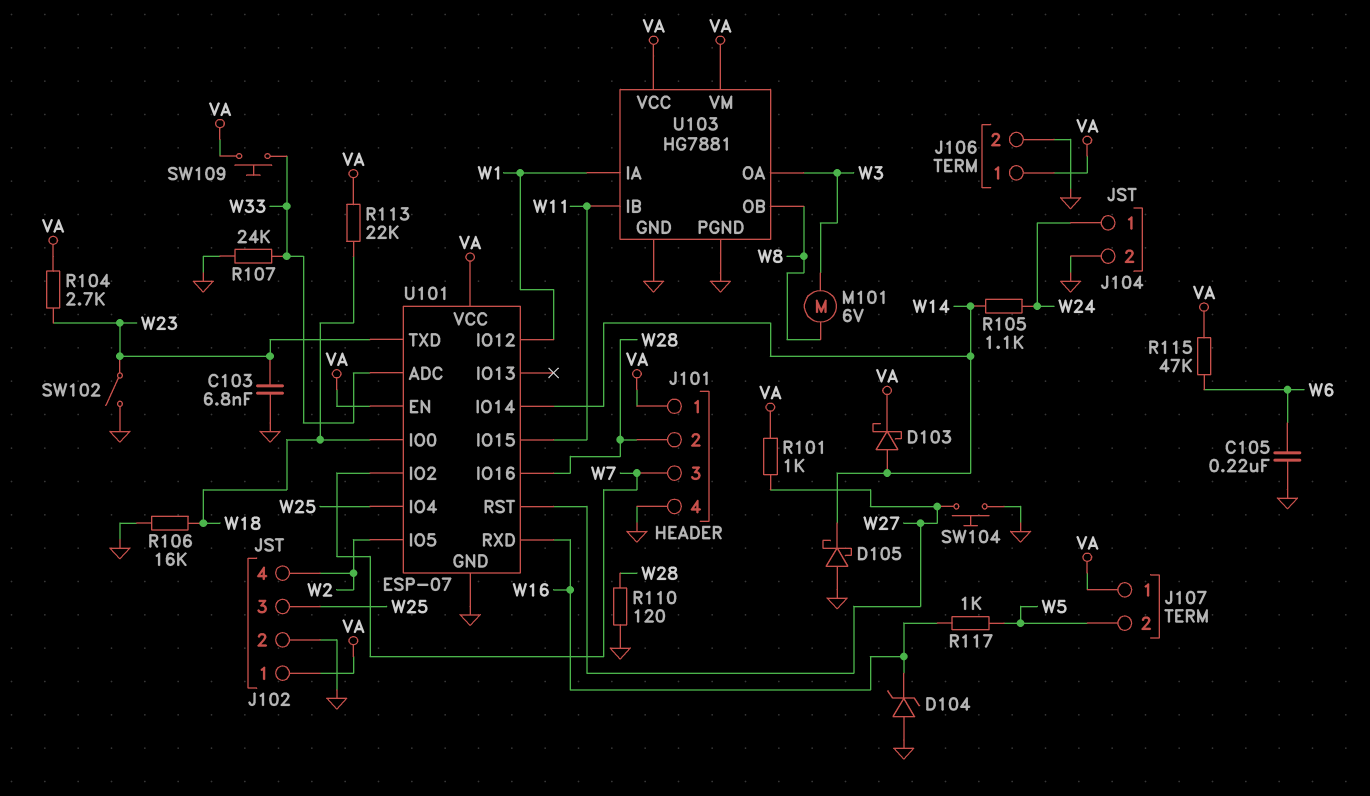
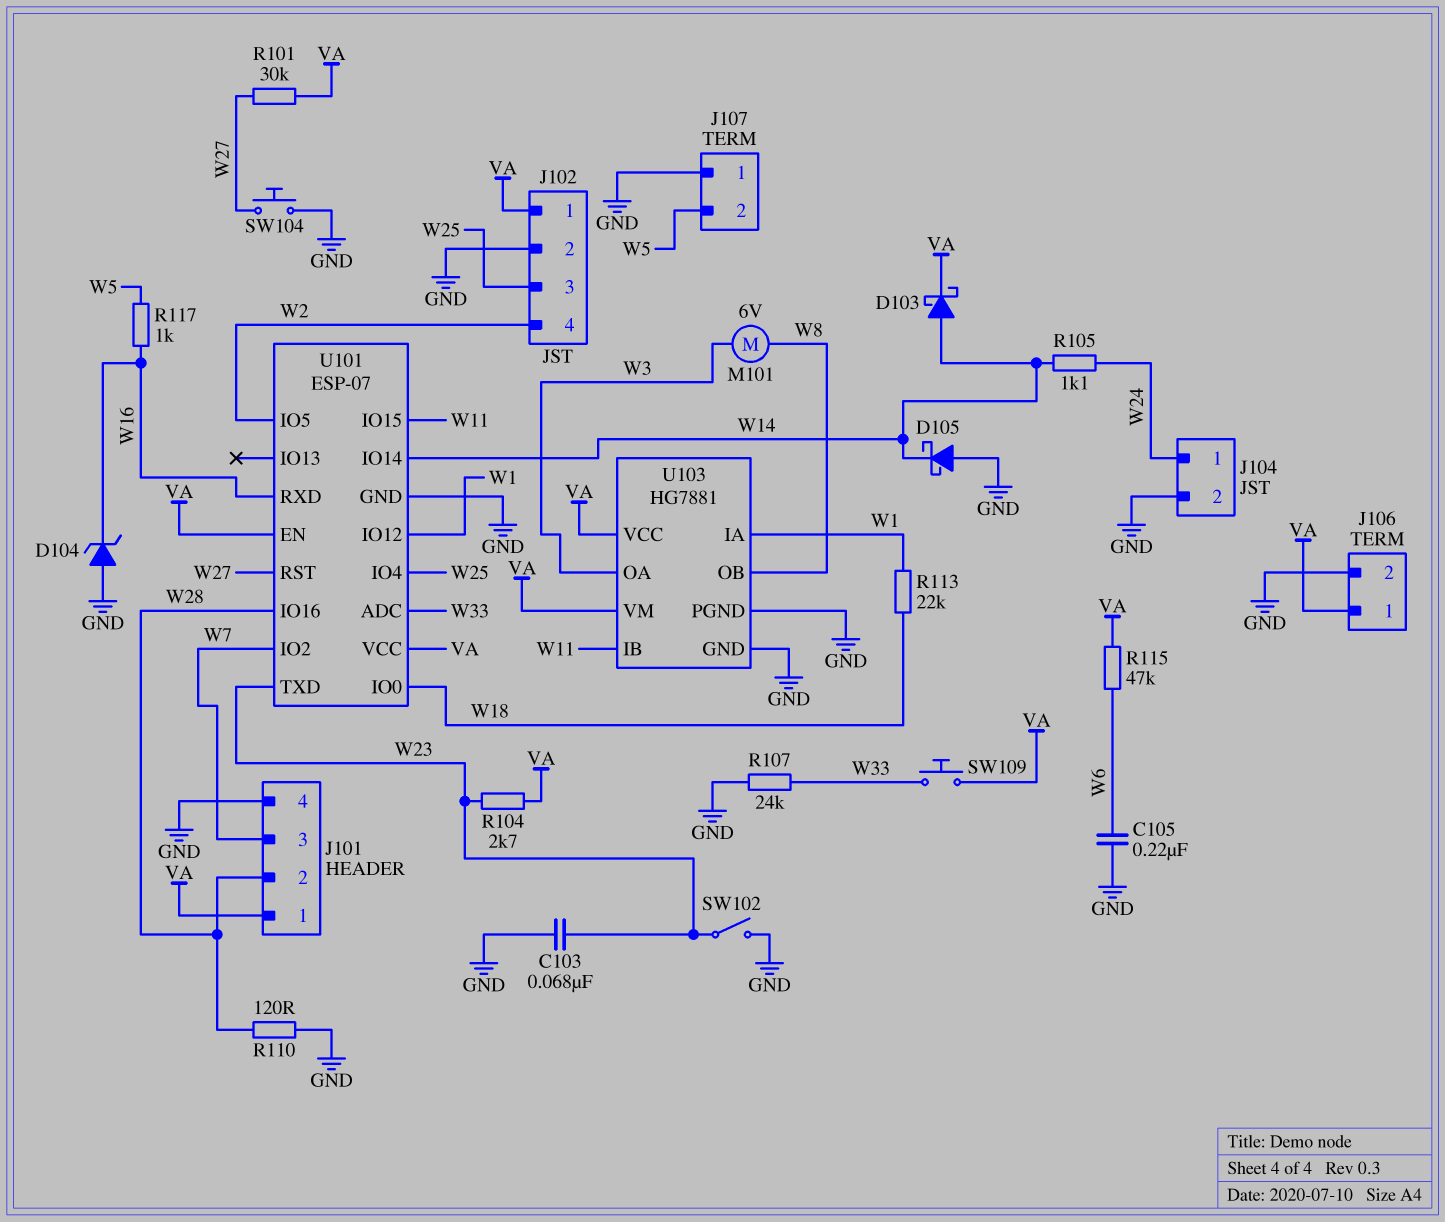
C103: 6.8nF (GND, W23) -> 68nF (GND, W23)
J107 pin 1: VA -> GND
R101: 1k (VA, W27) -> 30k (VA, W27)
R106: 16k (GND, W18) -> none
R113: 22k (VA, W18) -> 22k (W1, W18)

